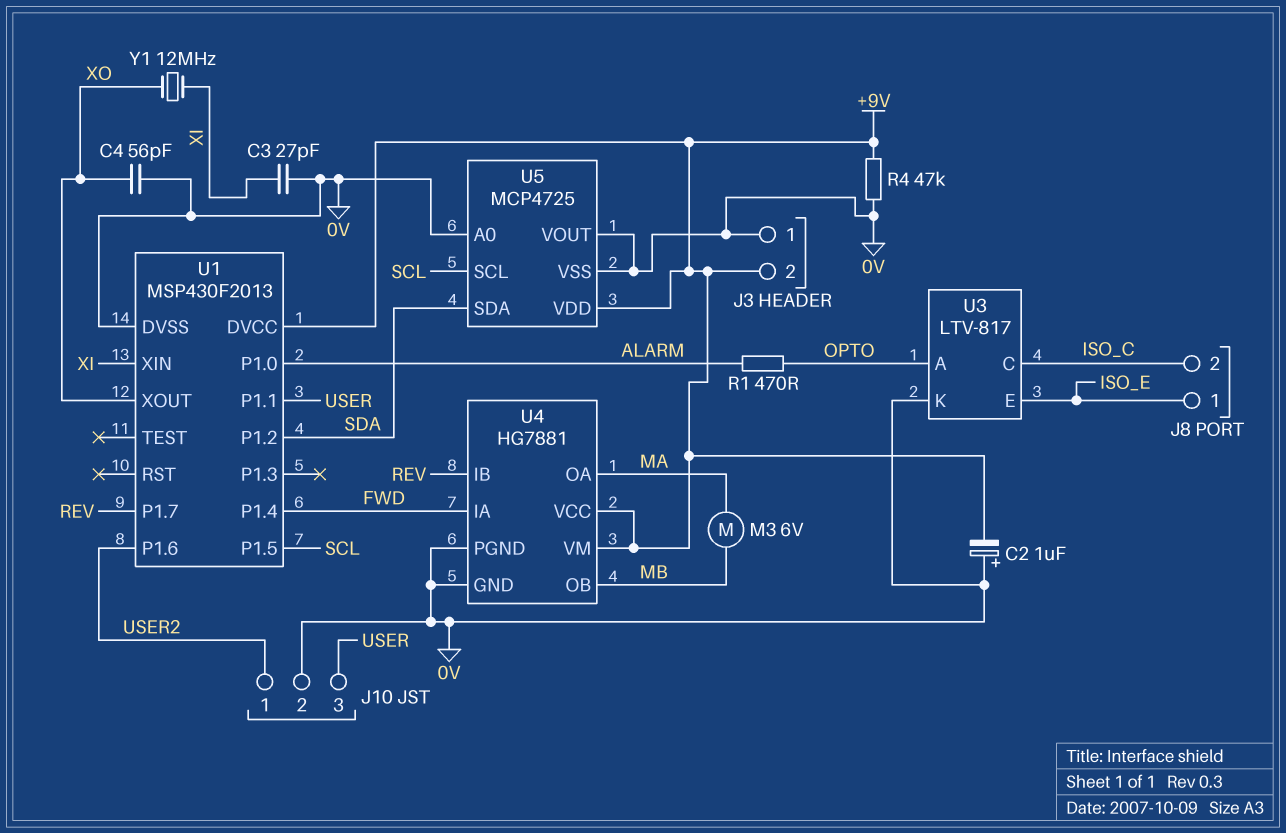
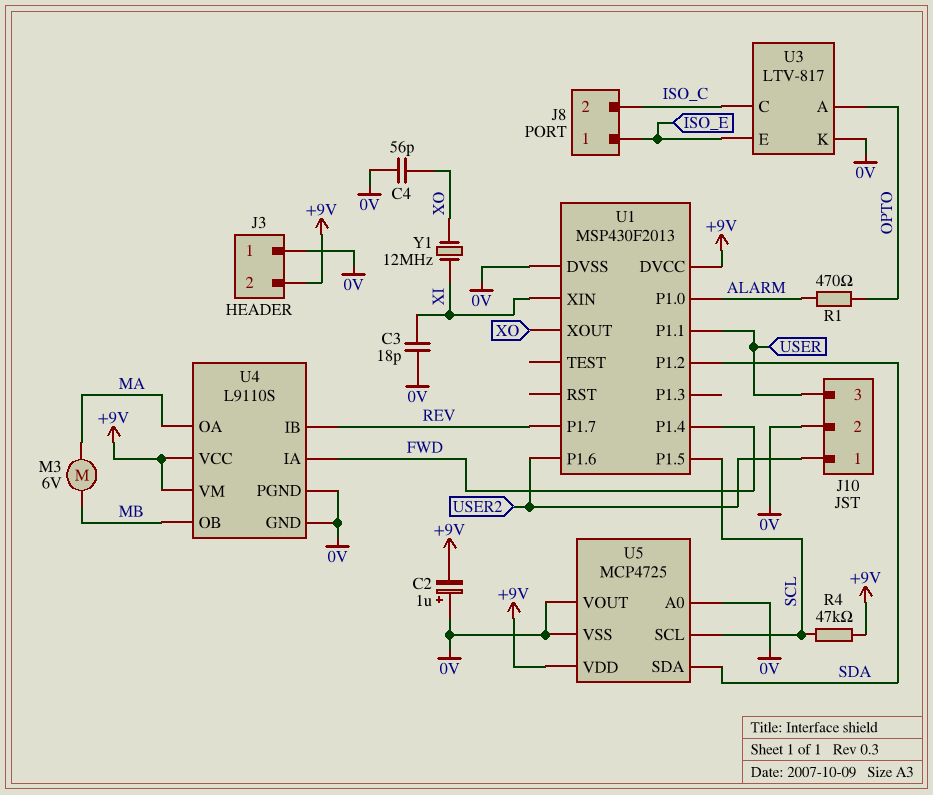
C3: 27pF (0V, XI) -> 18pF (0V, XI)
R4: 47k (+9V, 0V) -> 47k (+9V, SCL)
U4: HG7881 -> L9110S

